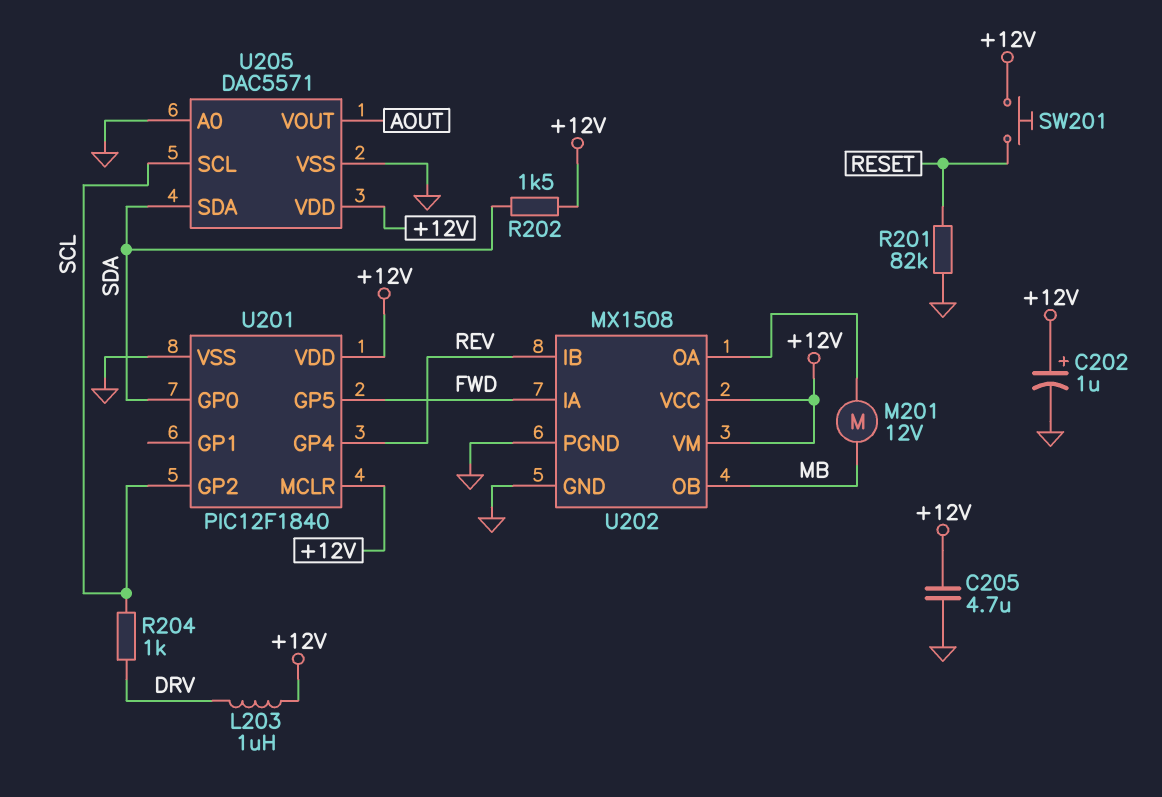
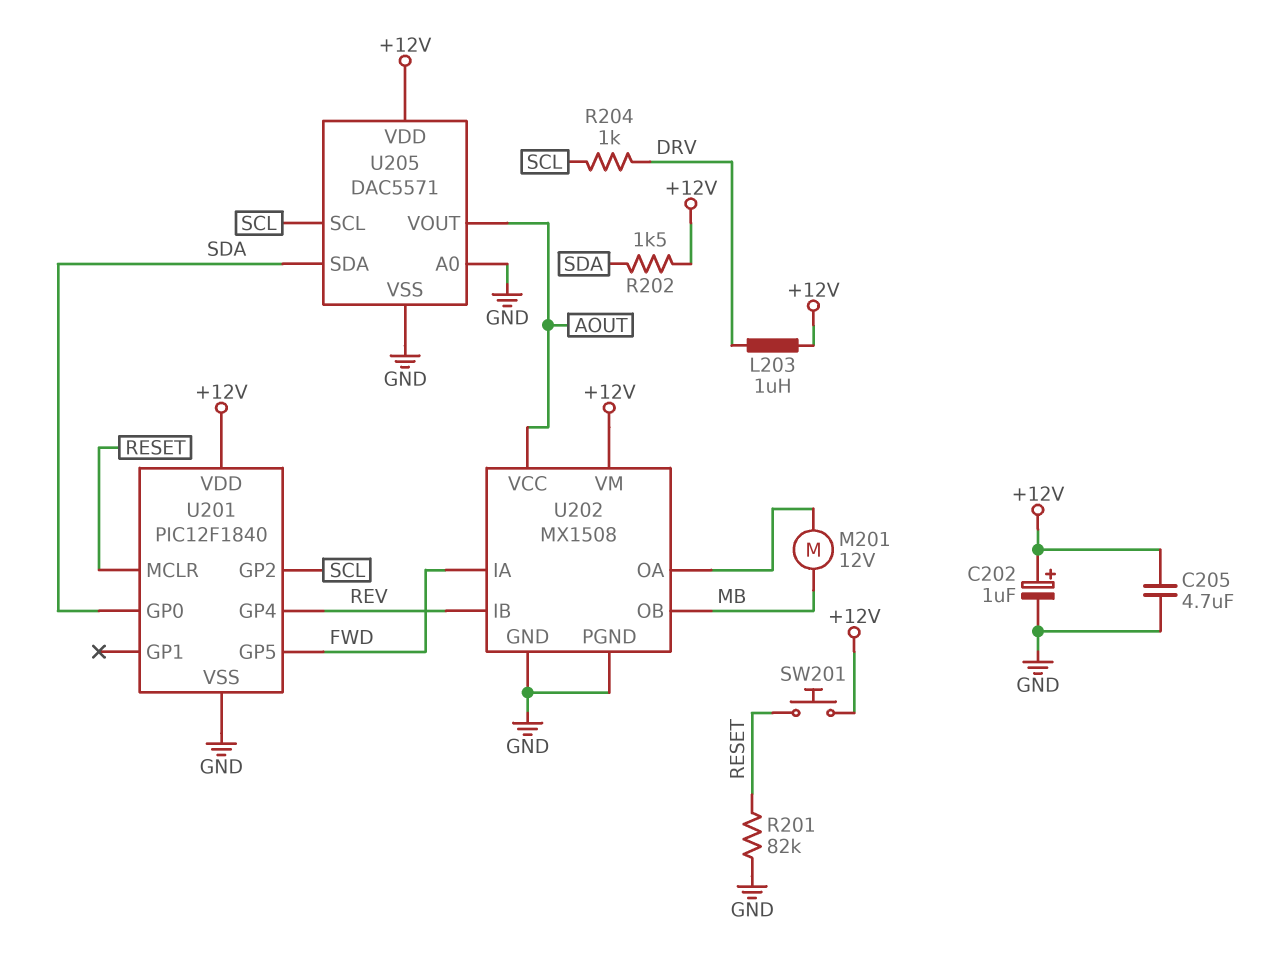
U201 pin MCLR: +12V -> RESET
U202 pin VCC: +12V -> AOUT

